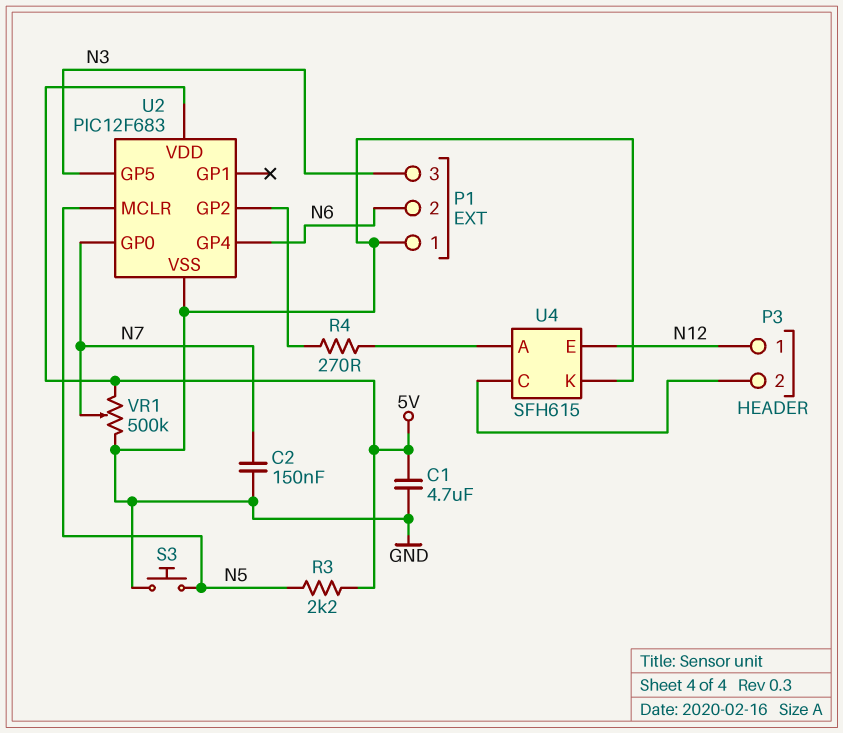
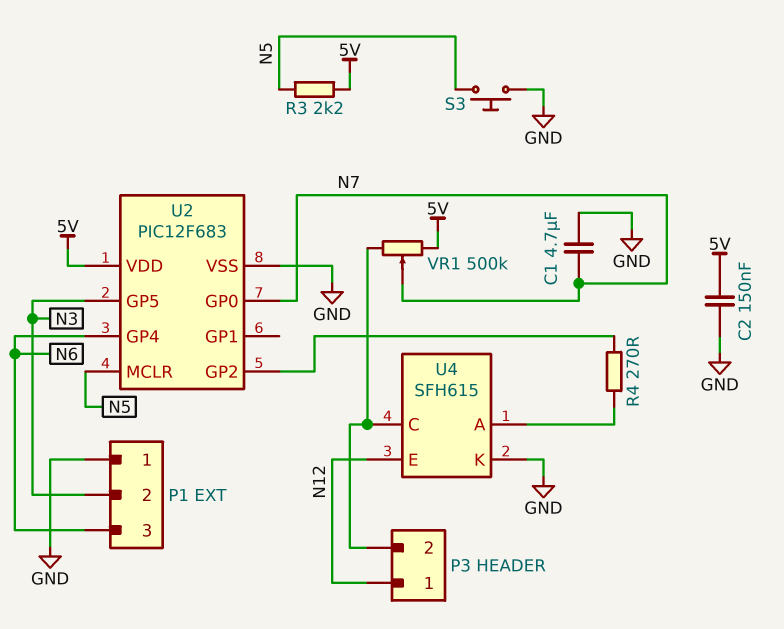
C1: 4.7uF (5V, GND) -> 4.7uF (GND, N7)
C2: 150nF (GND, N7) -> 150nF (5V, GND)
P1 pin 2: N6 -> N3
P1 pin 3: N3 -> N6
VR1: 500k (5V, GND, wiper N7) -> 500k (5V, P3/2, wiper N7)

